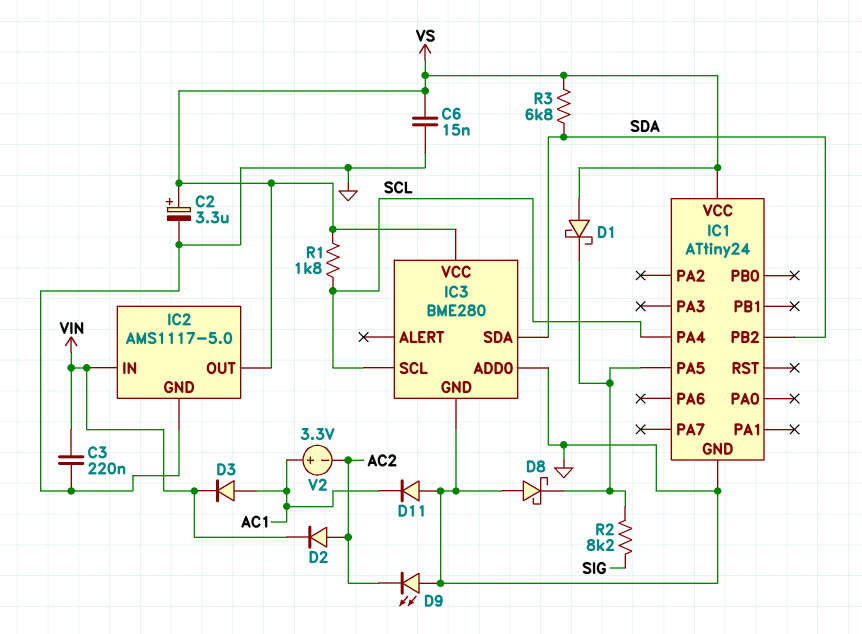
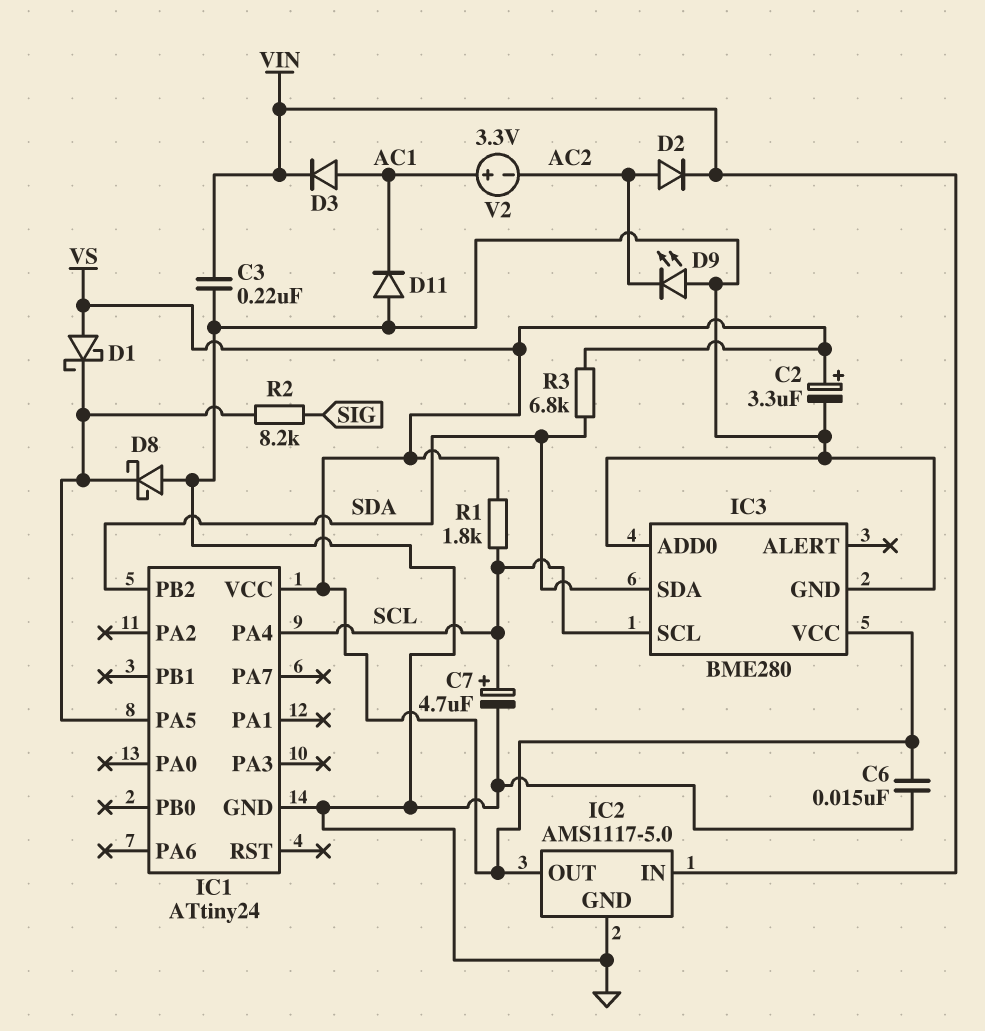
C7: none -> 4.7uF (plus SCL, minus GND)

